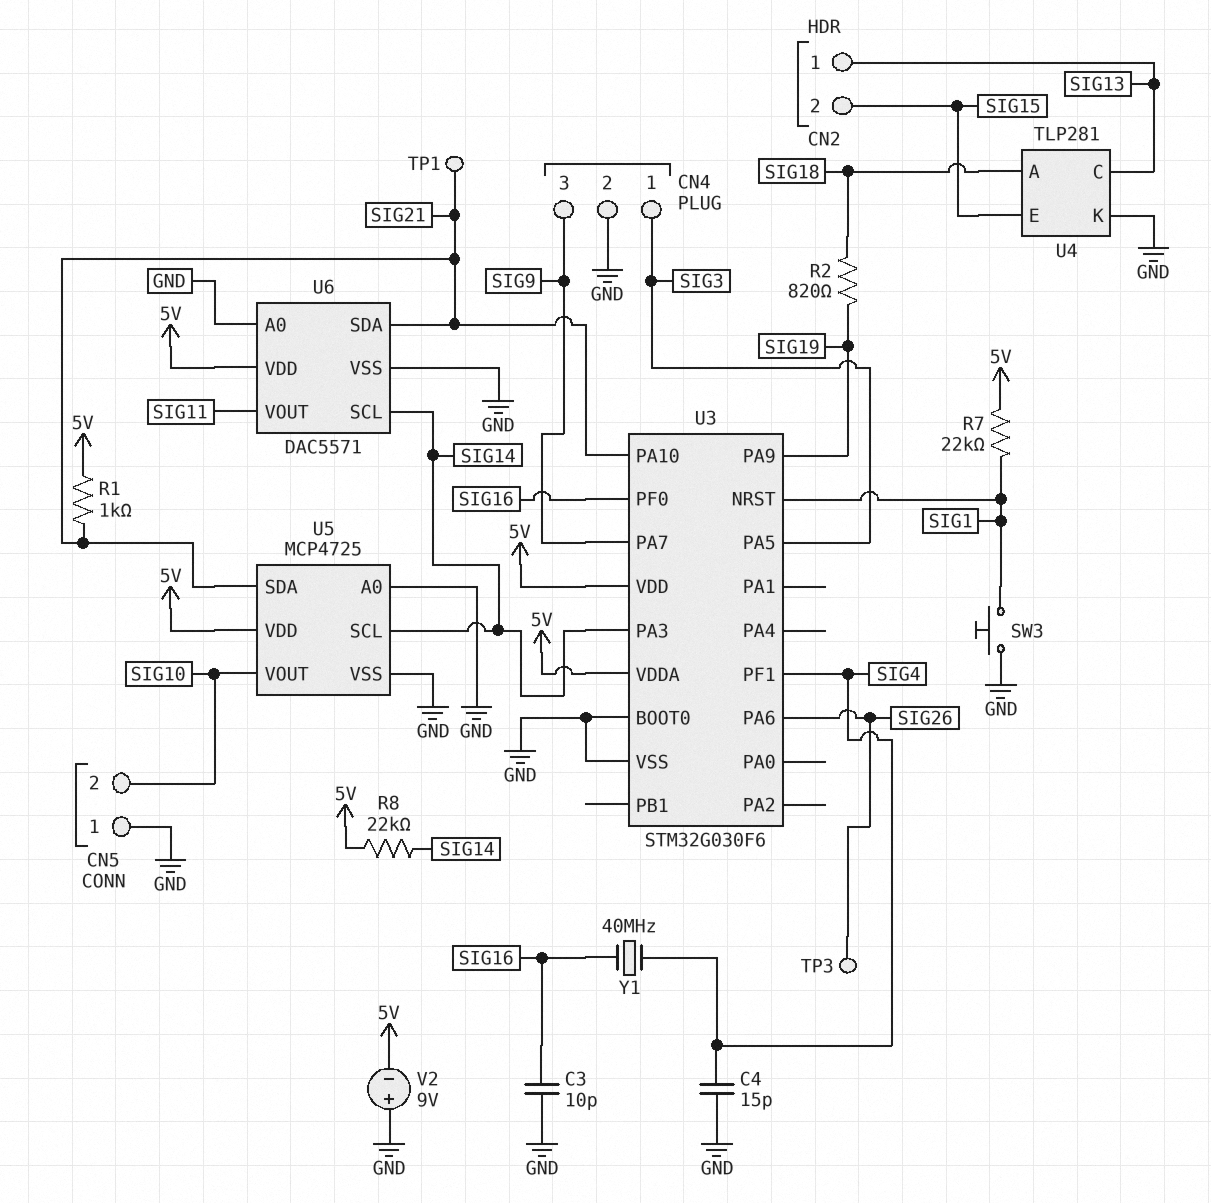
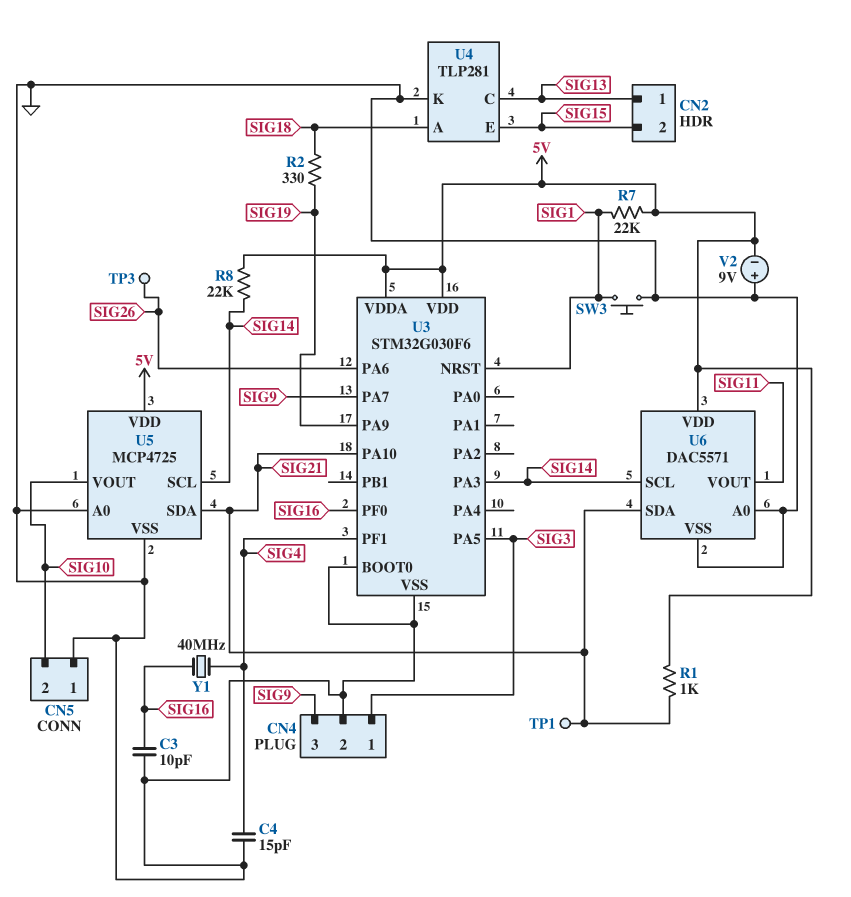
R2: 820 (SIG18, SIG19) -> 330 (SIG18, SIG19)

